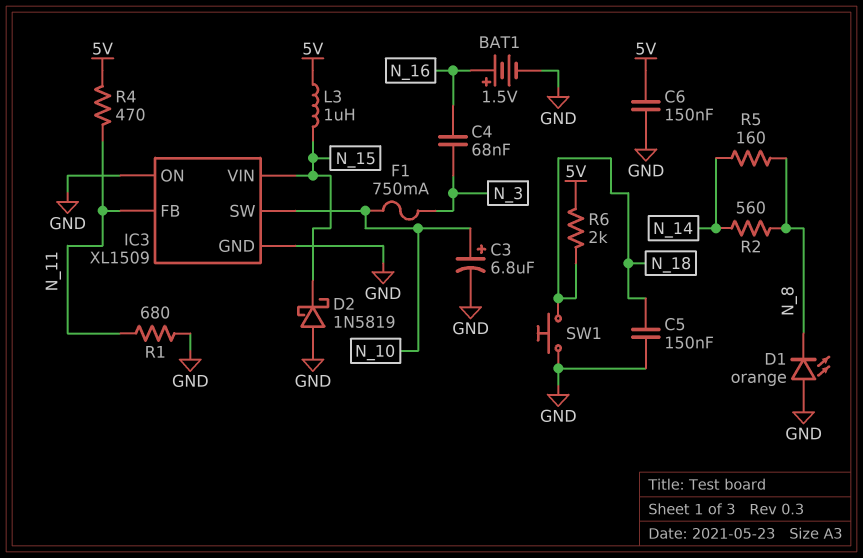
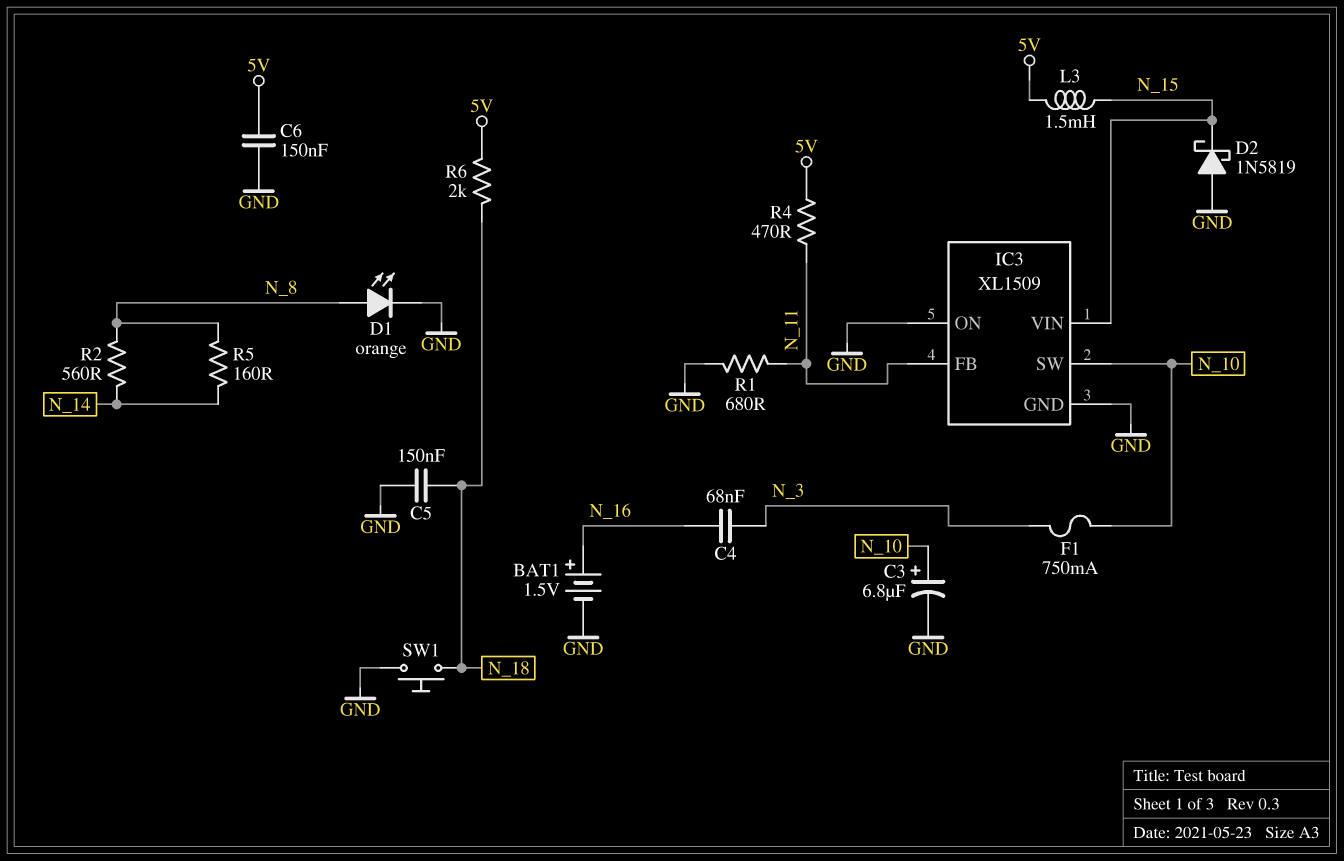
D1: LED orange (A GND, K N_8) -> LED orange (A N_8, K GND)
L3: 1uH (5V, N_15) -> 1.5mH (5V, N_15)

